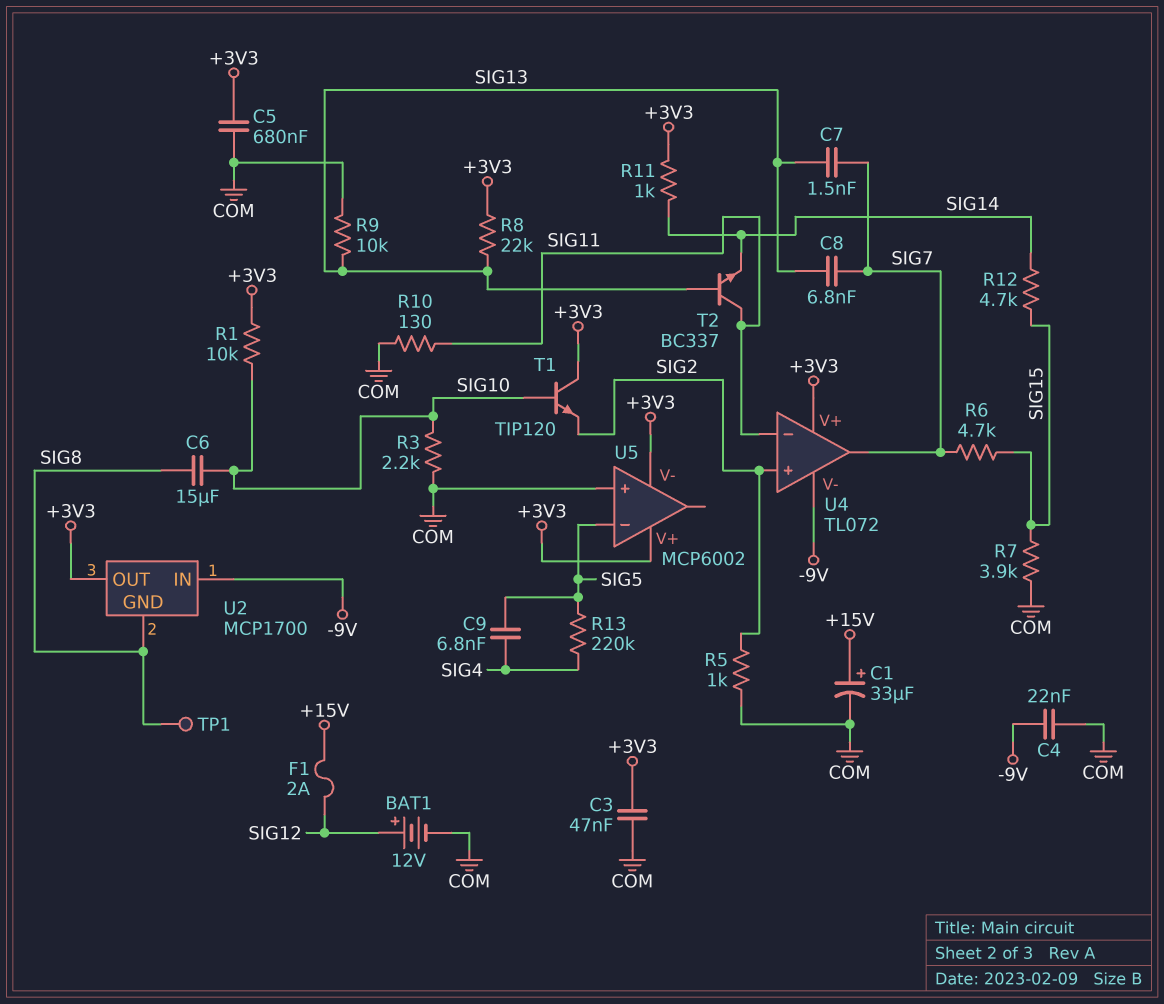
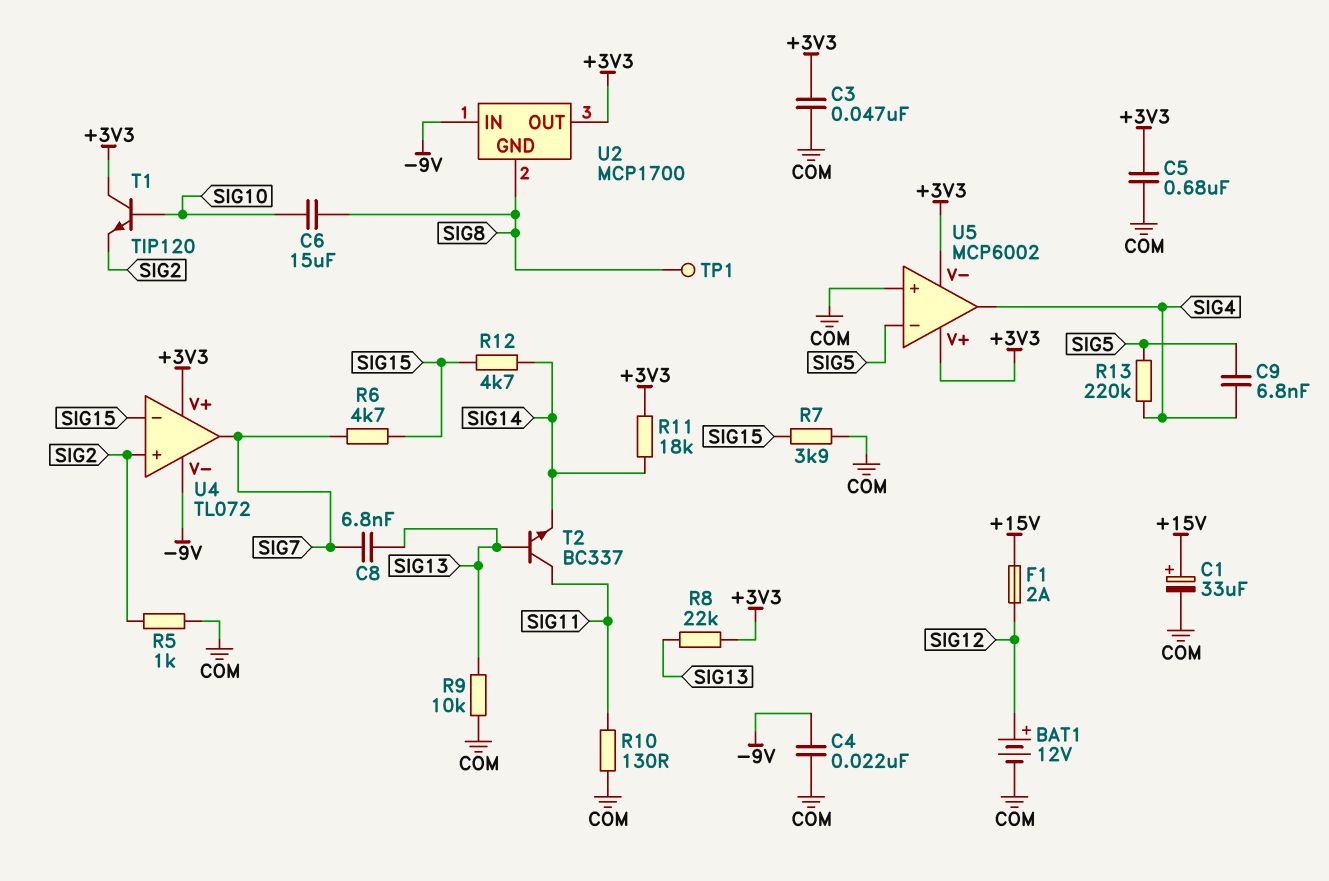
C7: 1.5nF (SIG7, SIG13) -> none
R1: 10k (+3V3, SIG10) -> none
R3: 2.2k (COM, SIG10) -> none
R11: 1k (+3V3, SIG14) -> 18k (+3V3, SIG14)
U4 pin in-: SIG11 -> SIG15
U5 pin out: none -> SIG4

